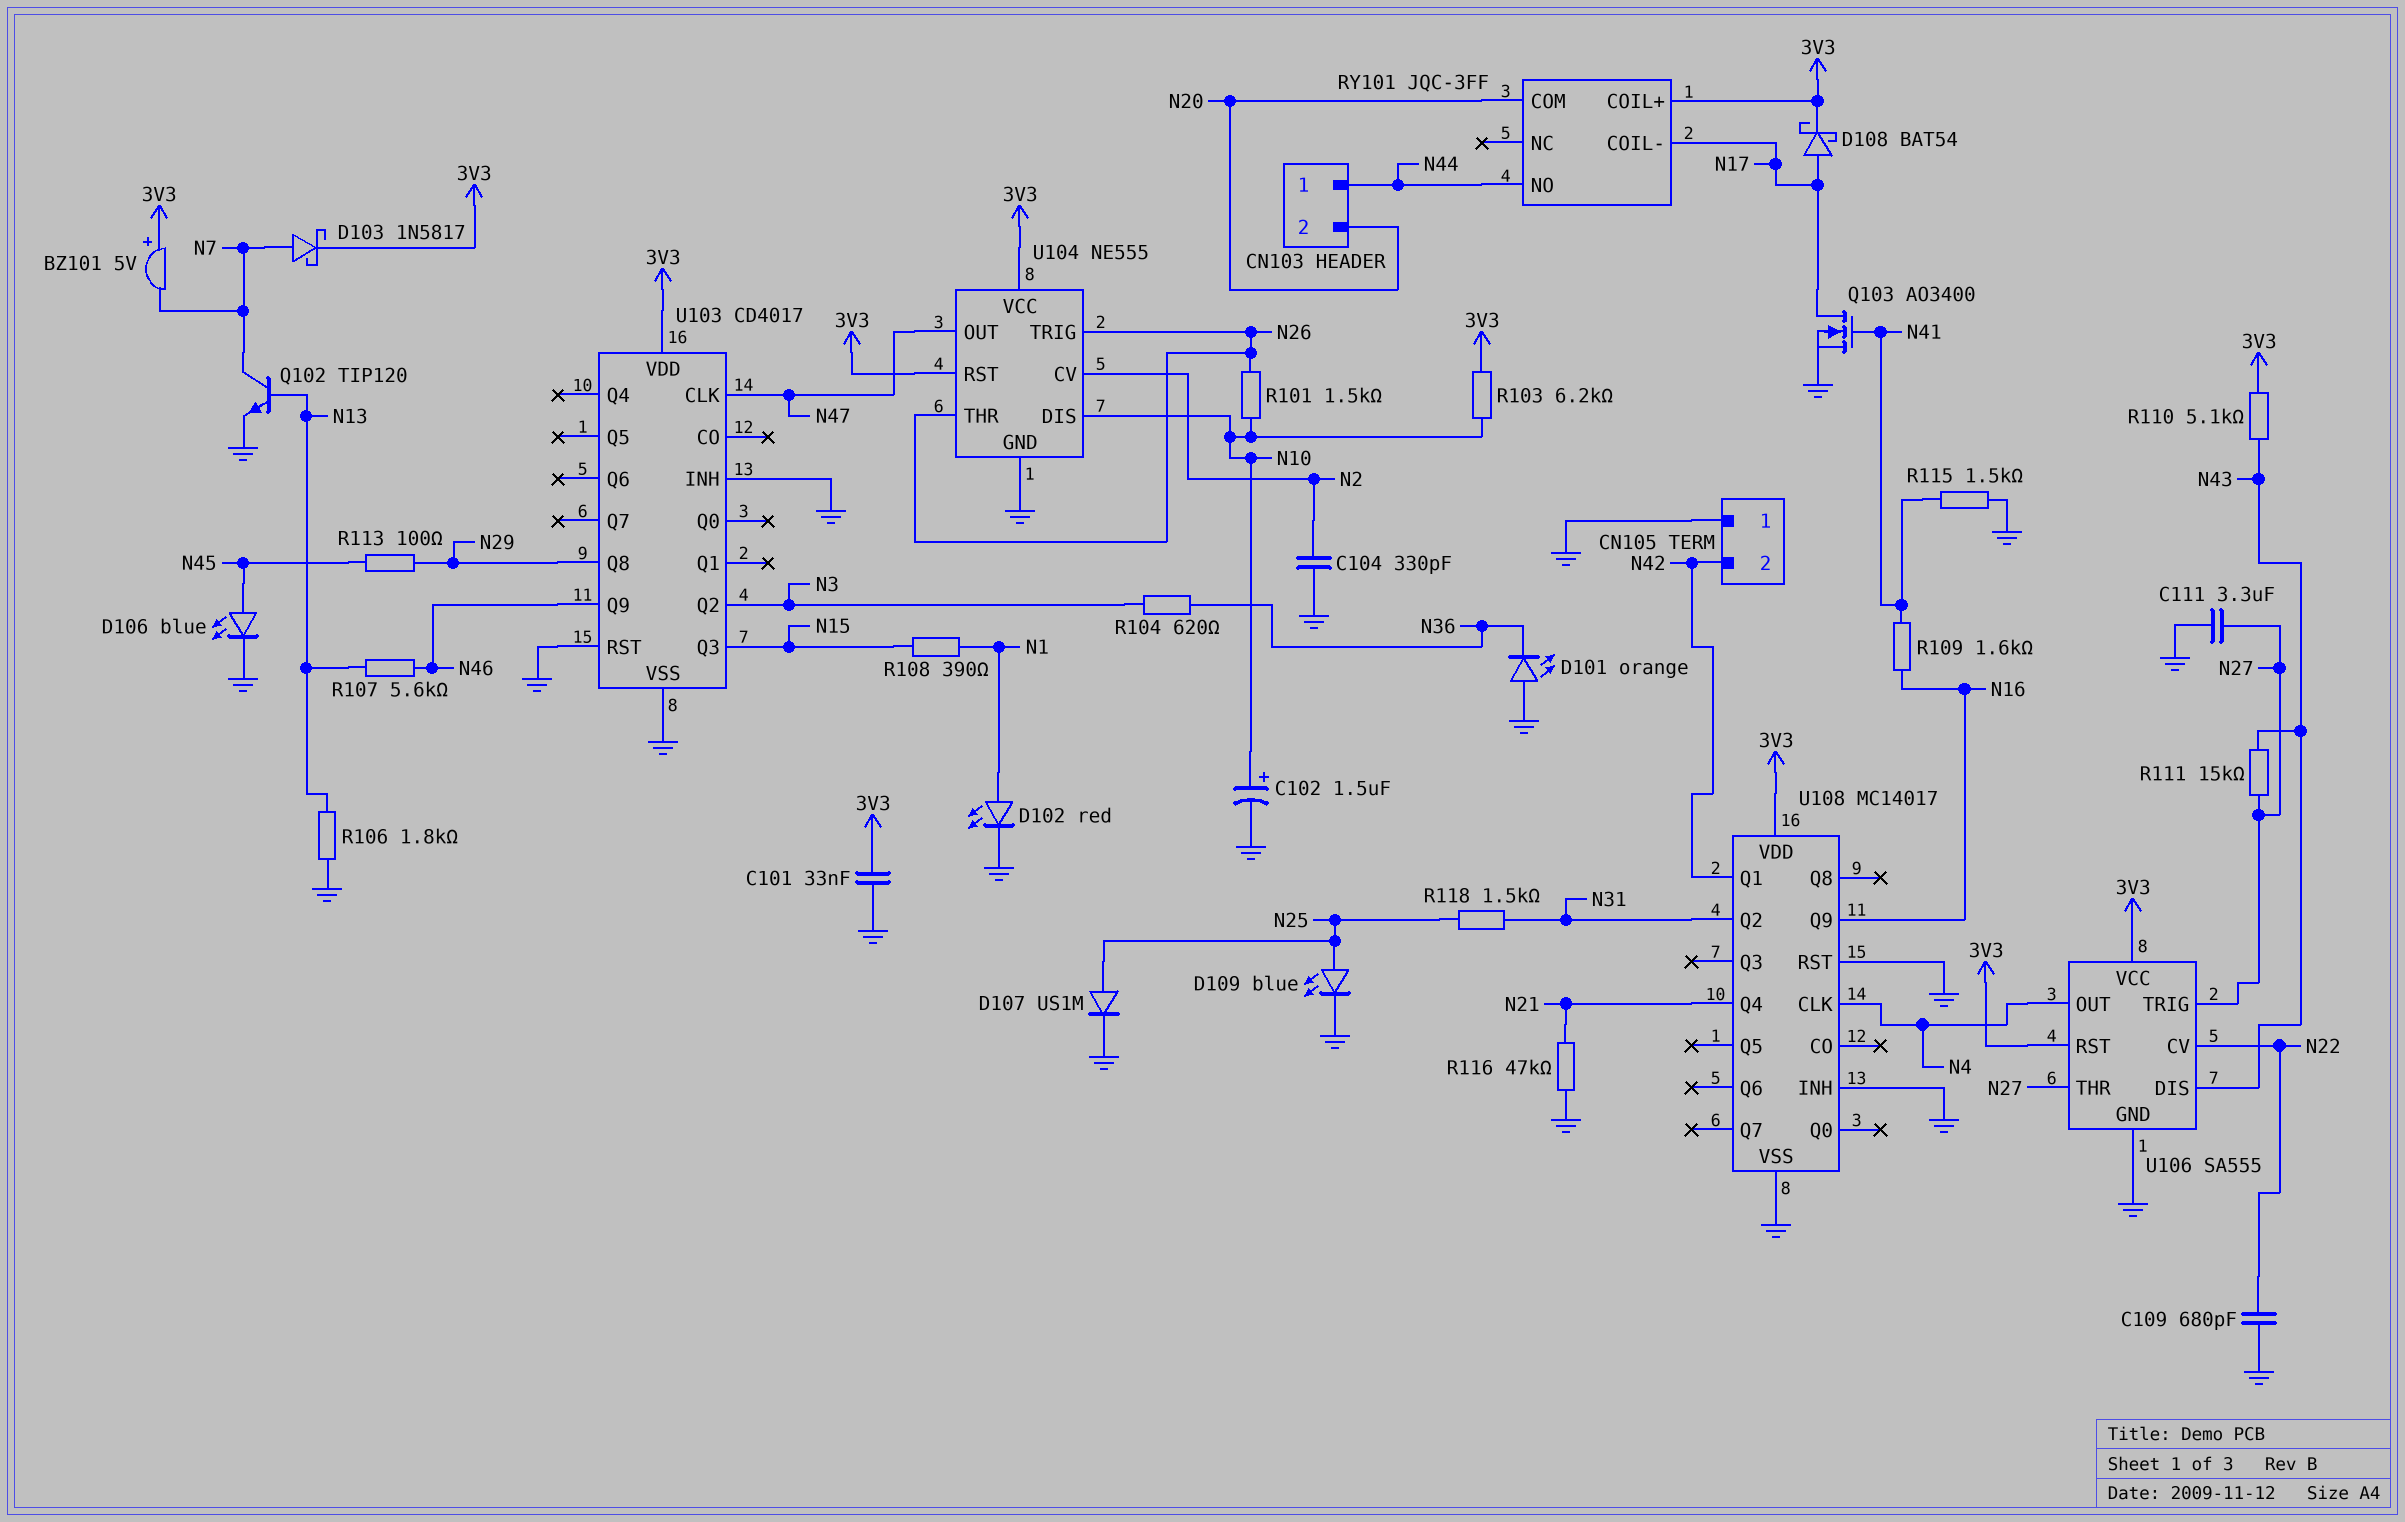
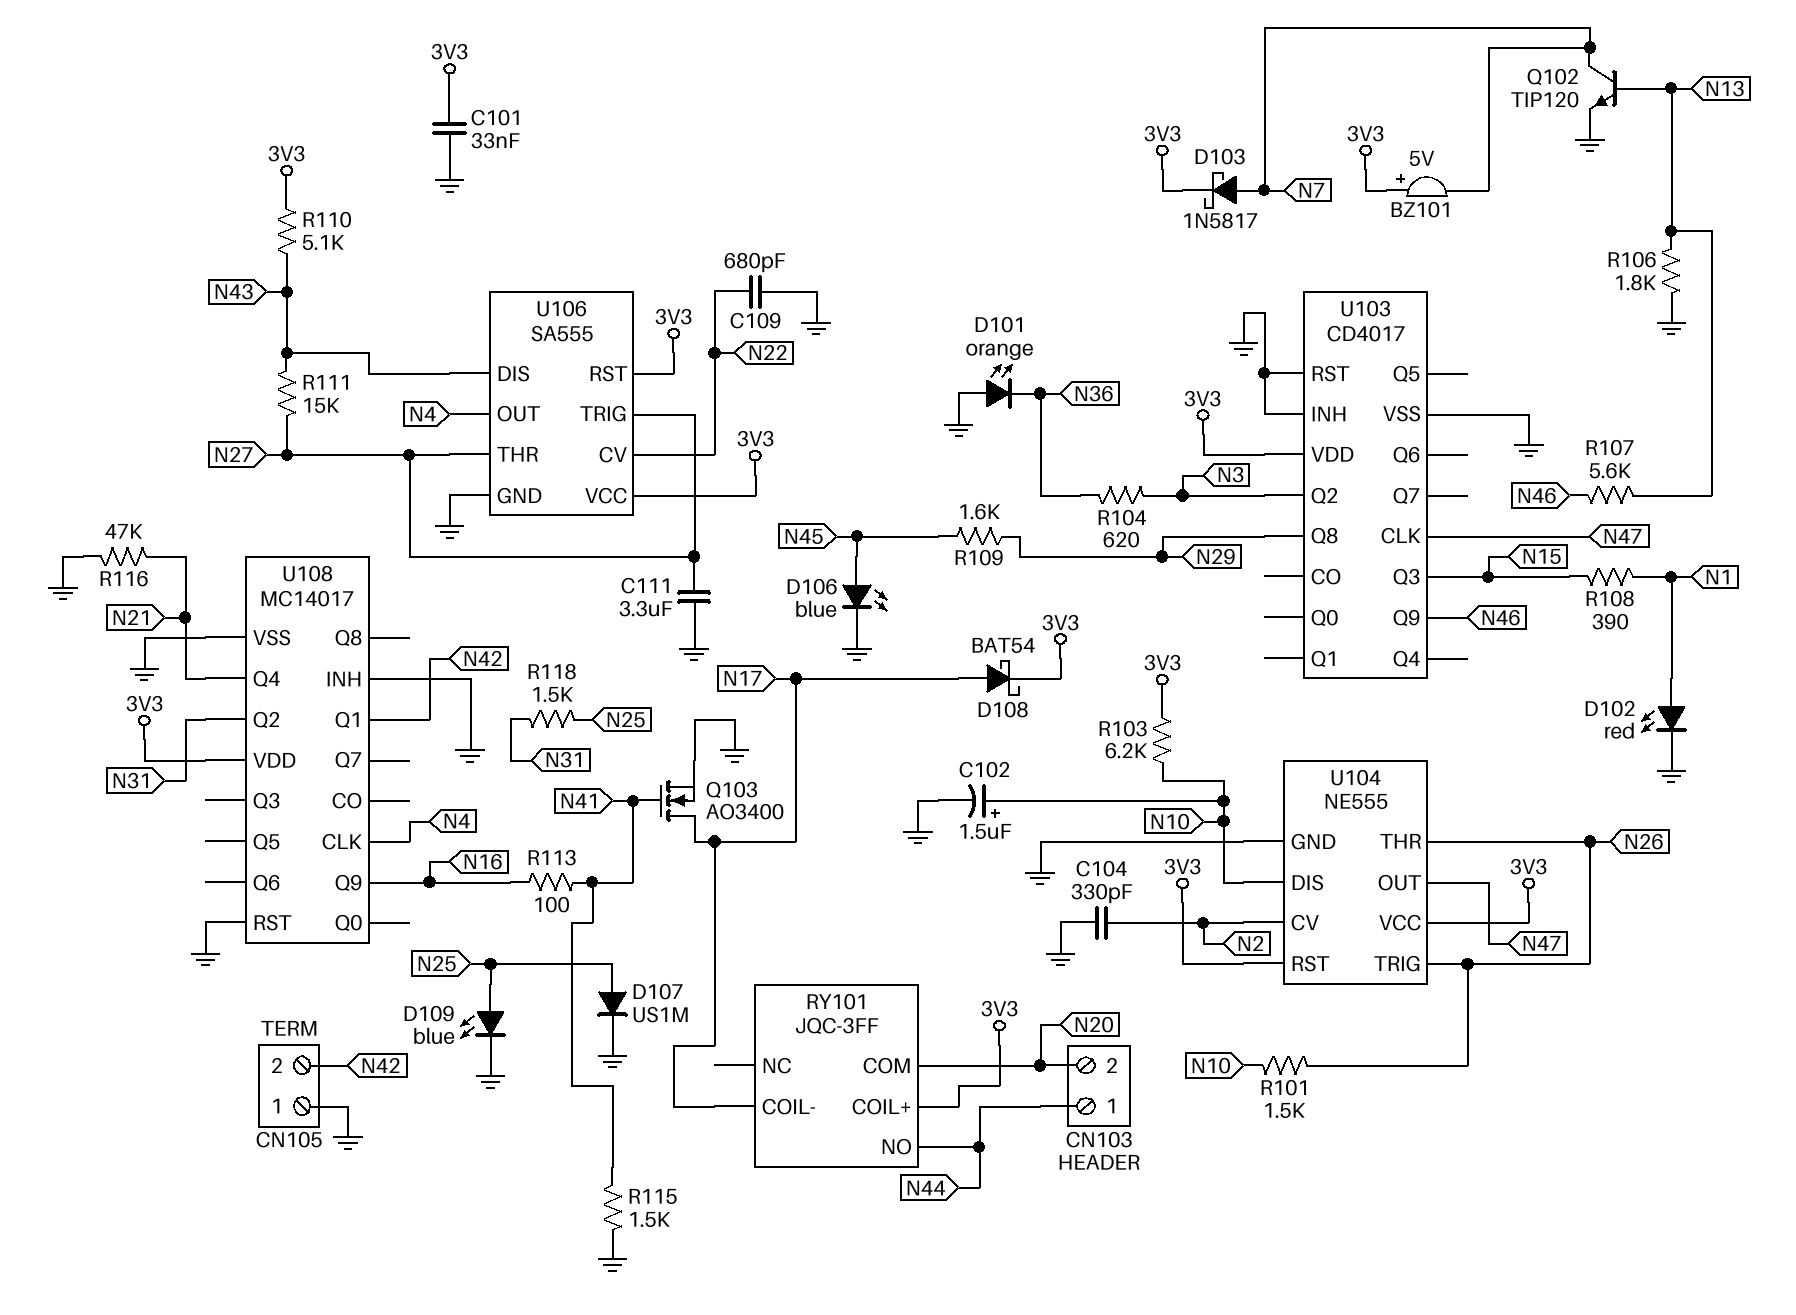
R109: 1.6k (N16, N41) -> 1.6k (N29, N45)
R113: 100 (N29, N45) -> 100 (N16, N41)

